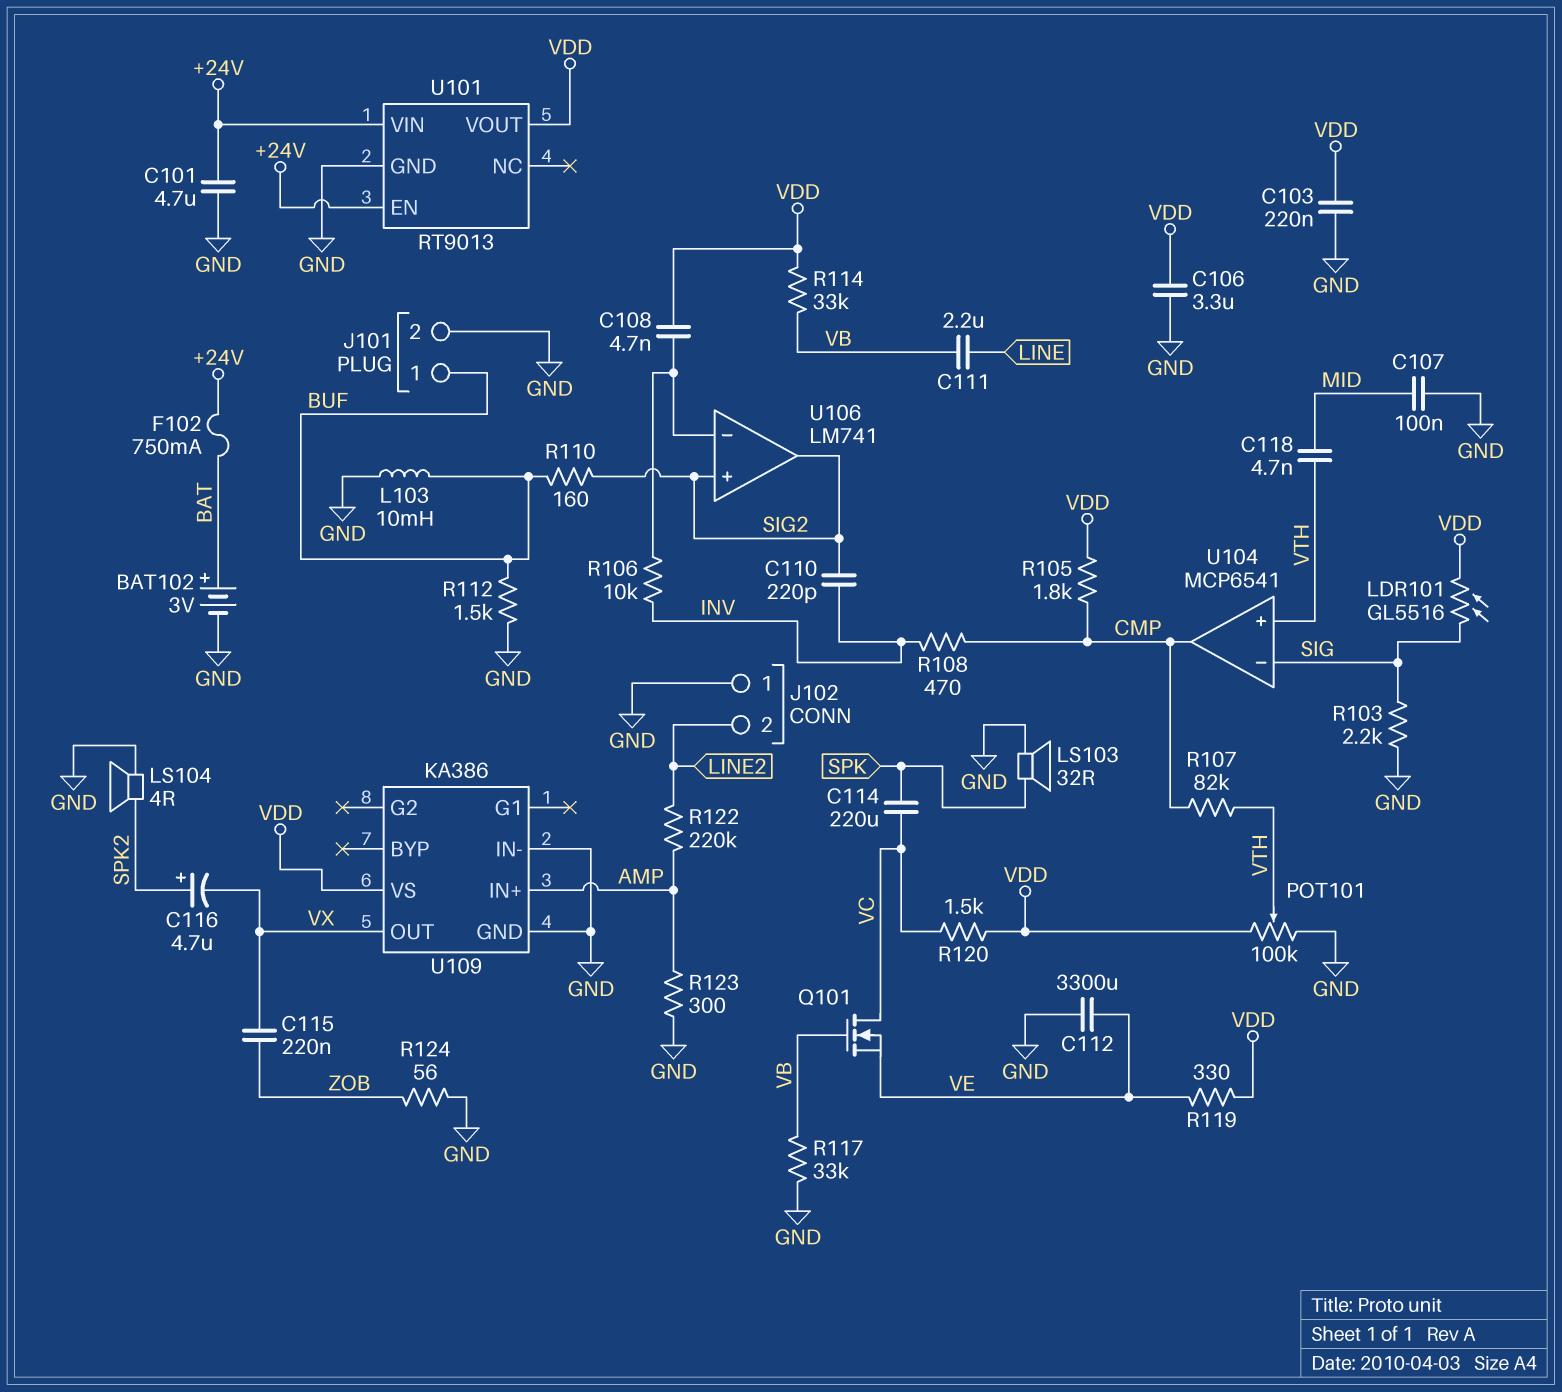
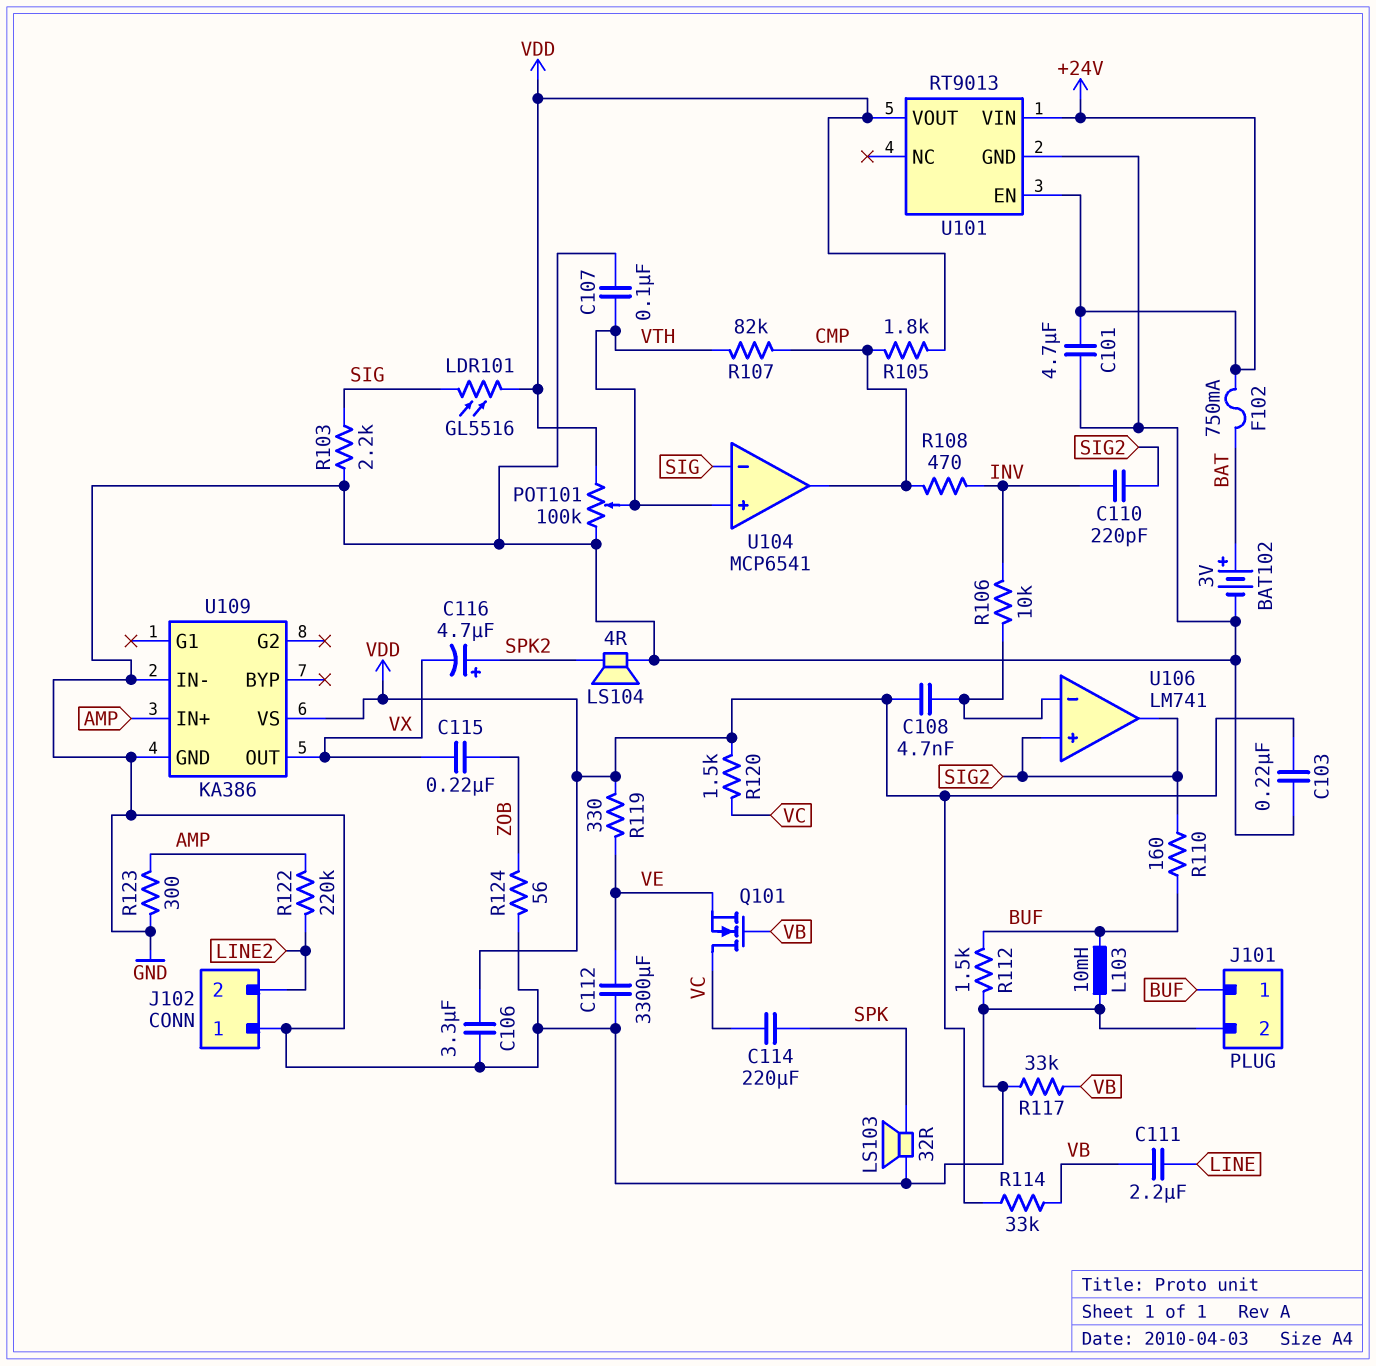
C107: 100nF (GND, MID) -> 100nF (GND, VTH)
C118: 4.7nF (MID, VTH) -> none

